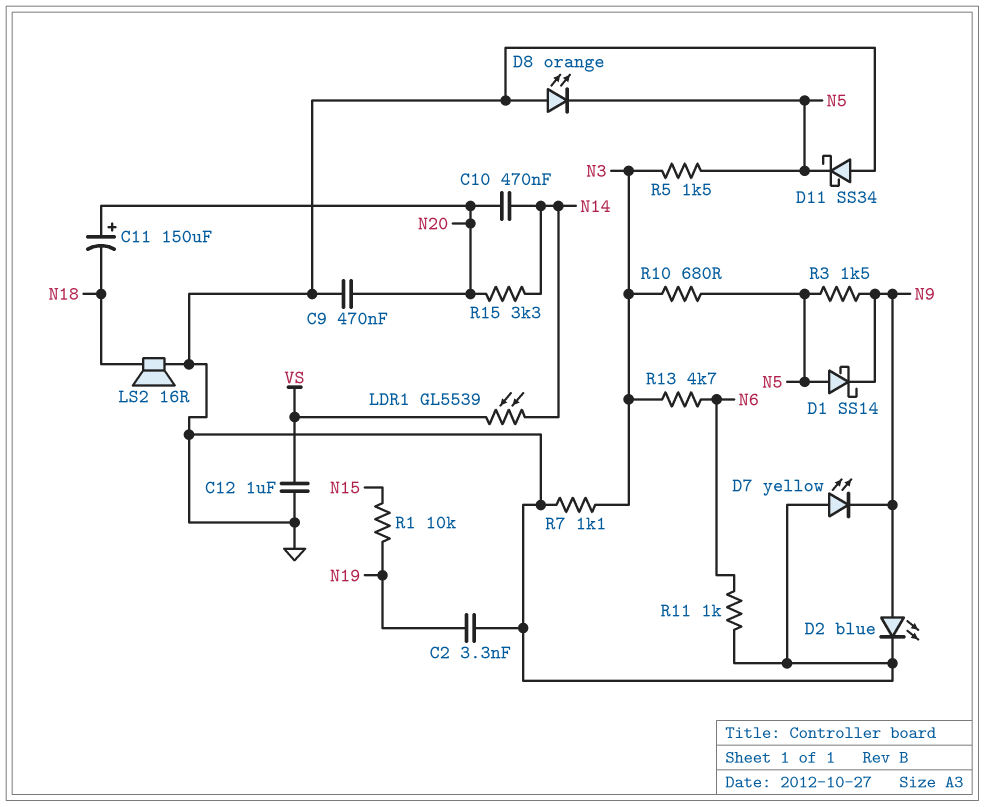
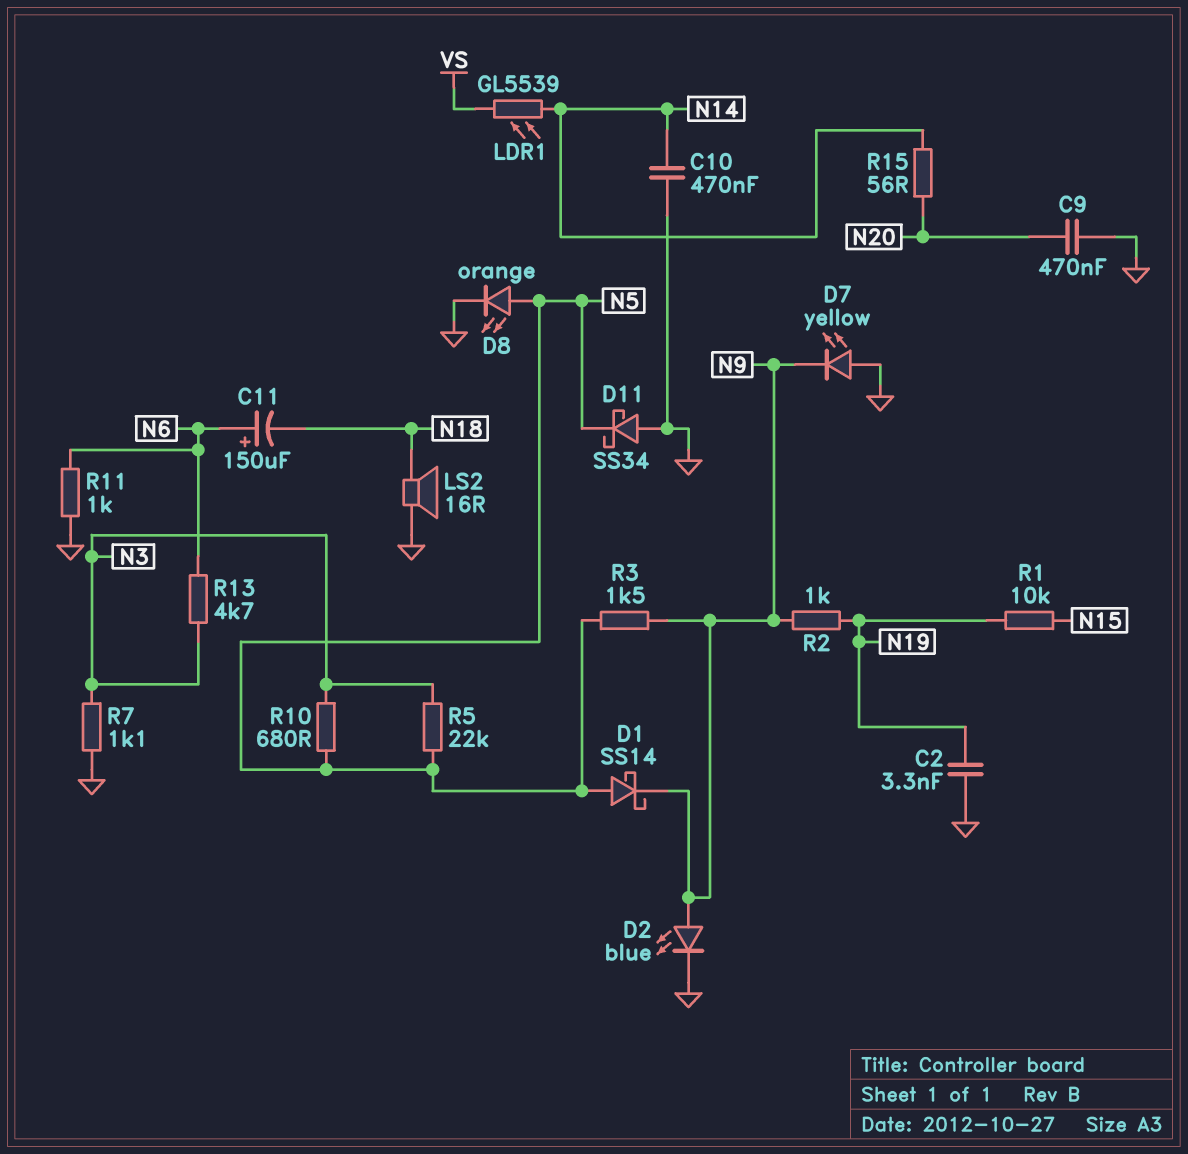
C10: 470nF (N14, N20) -> 470nF (GND, N14)
C11: 150uF (plus N20, minus N18) -> 150uF (plus N6, minus N18)
C12: 1uF (GND, VS) -> none
D8: LED orange (A GND, K N5) -> LED orange (A N5, K GND)
R2: none -> 1k (N9, N19)
R5: 1.5k (N3, N5) -> 22k (N3, N5)
R15: 3.3k (N14, N20) -> 56 (N14, N20)

